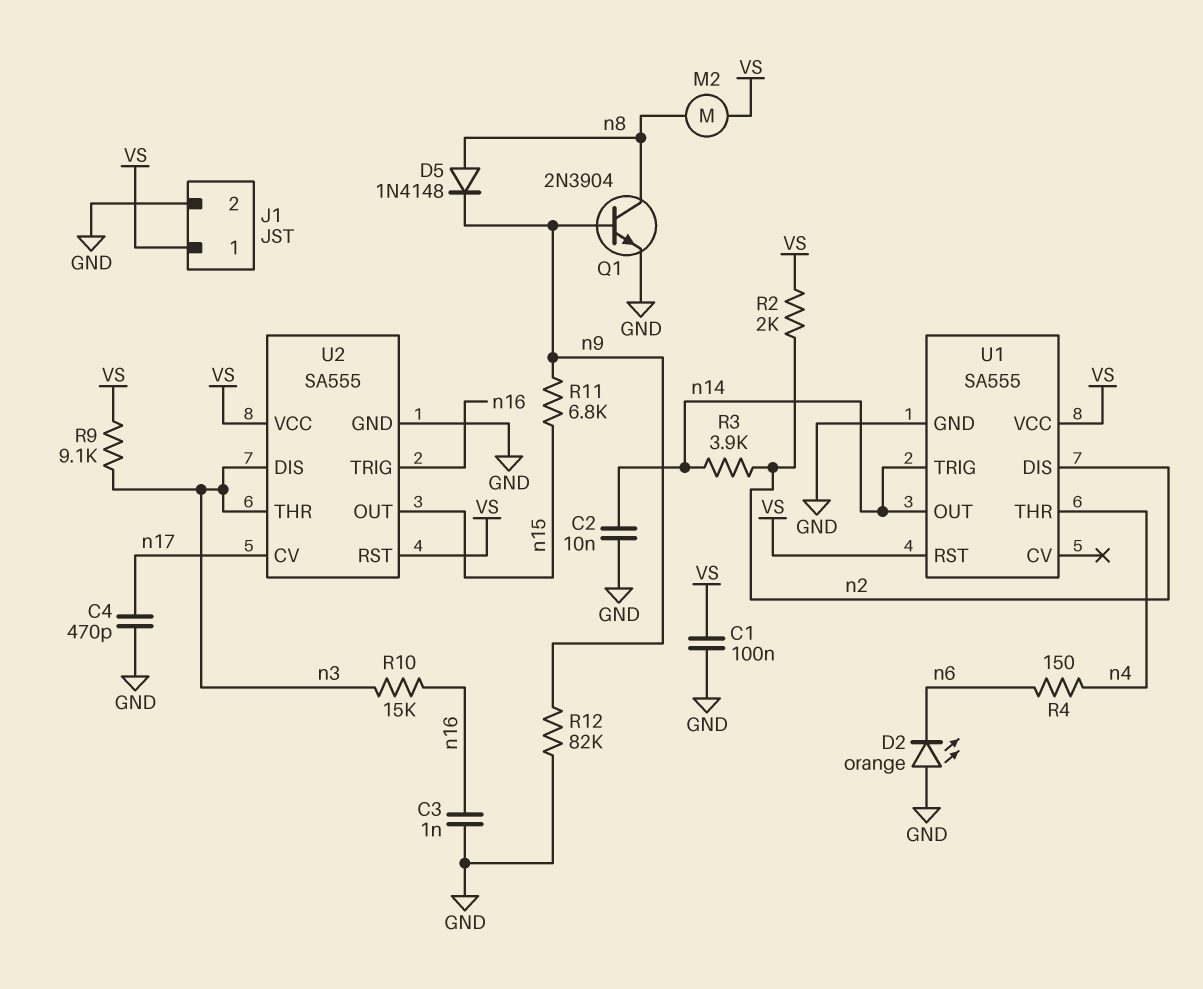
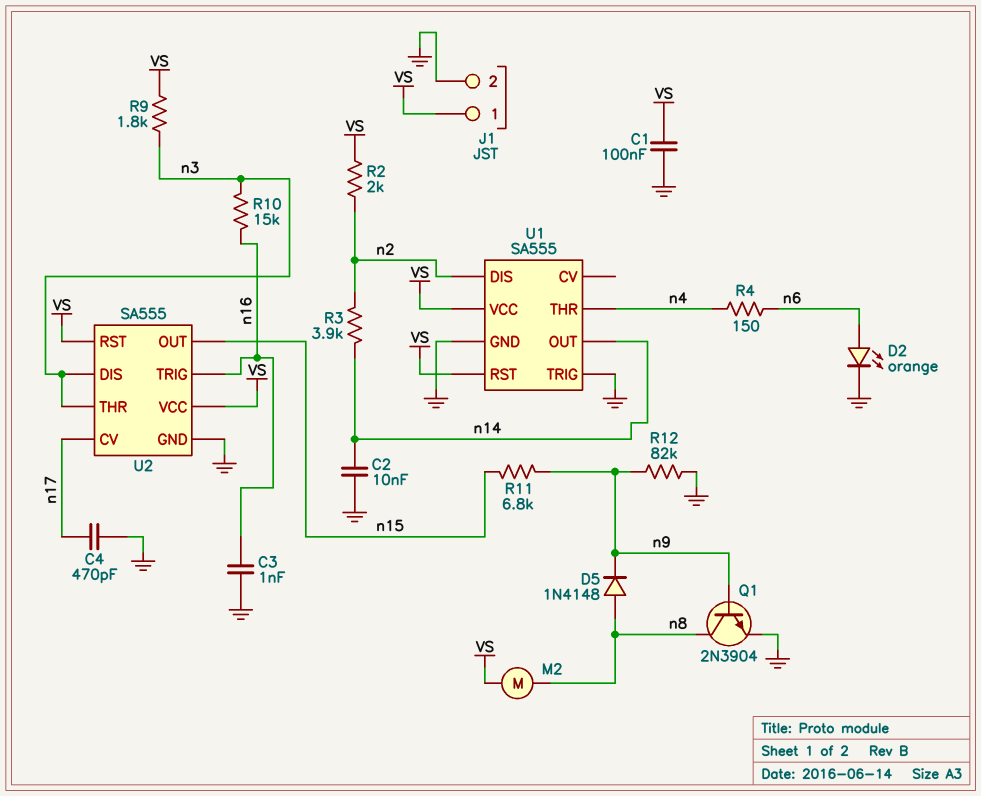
D2: LED orange (A GND, K n6) -> LED orange (A n6, K GND)
R9: 9.1k (VS, n3) -> 1.8k (VS, n3)
U1 pin TRIG: n14 -> GND

